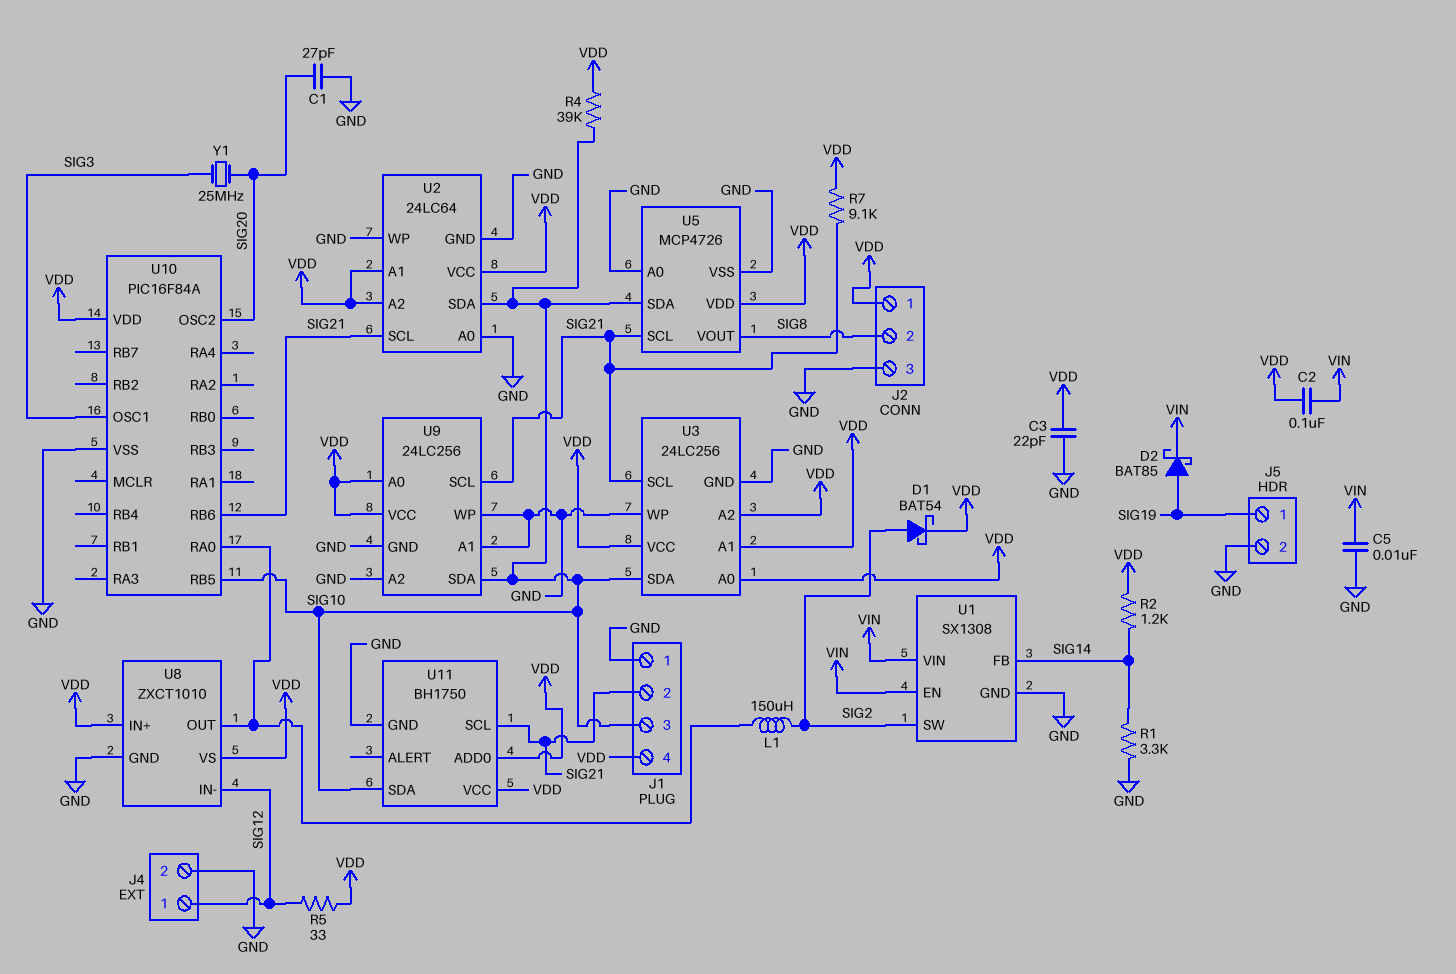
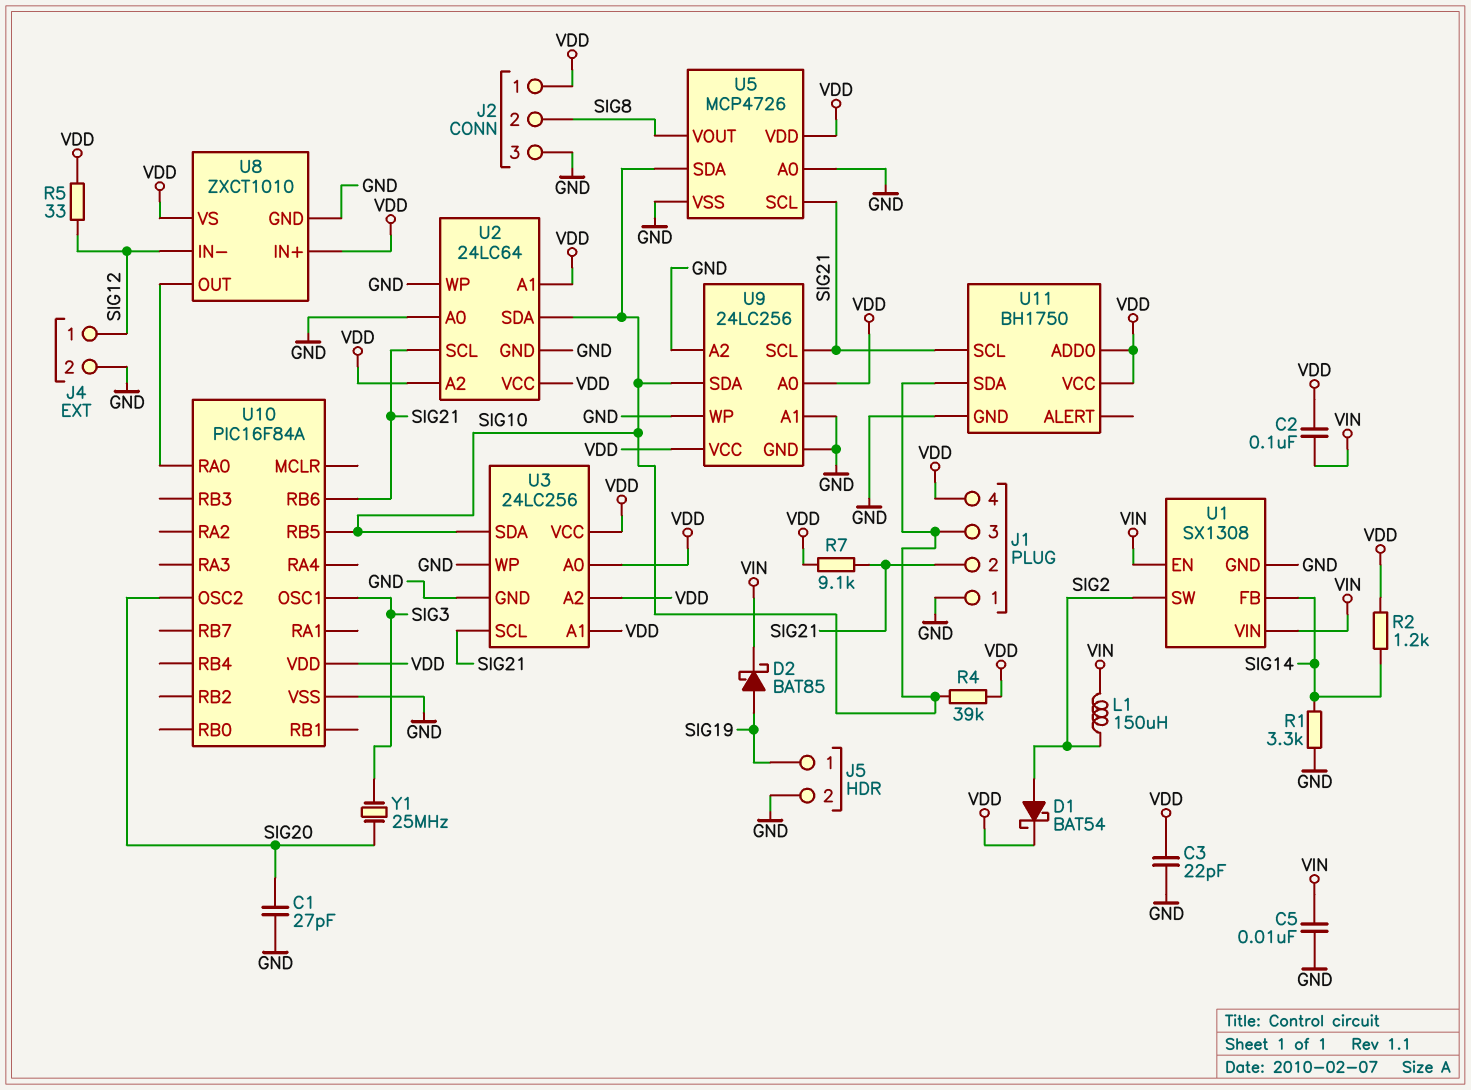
L1: 150uH (SIG2, U8/OUT) -> 150uH (SIG2, VIN)

